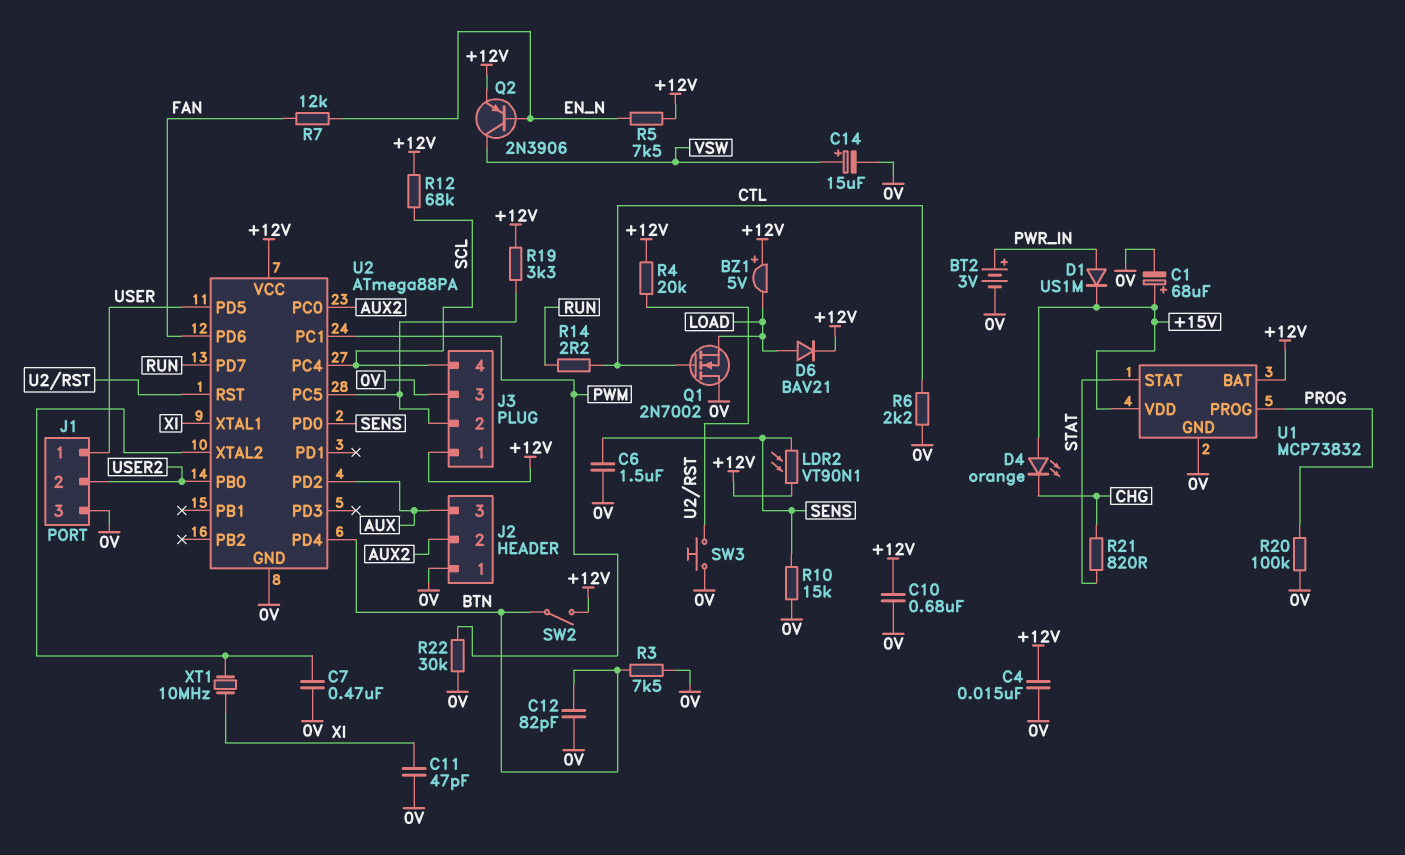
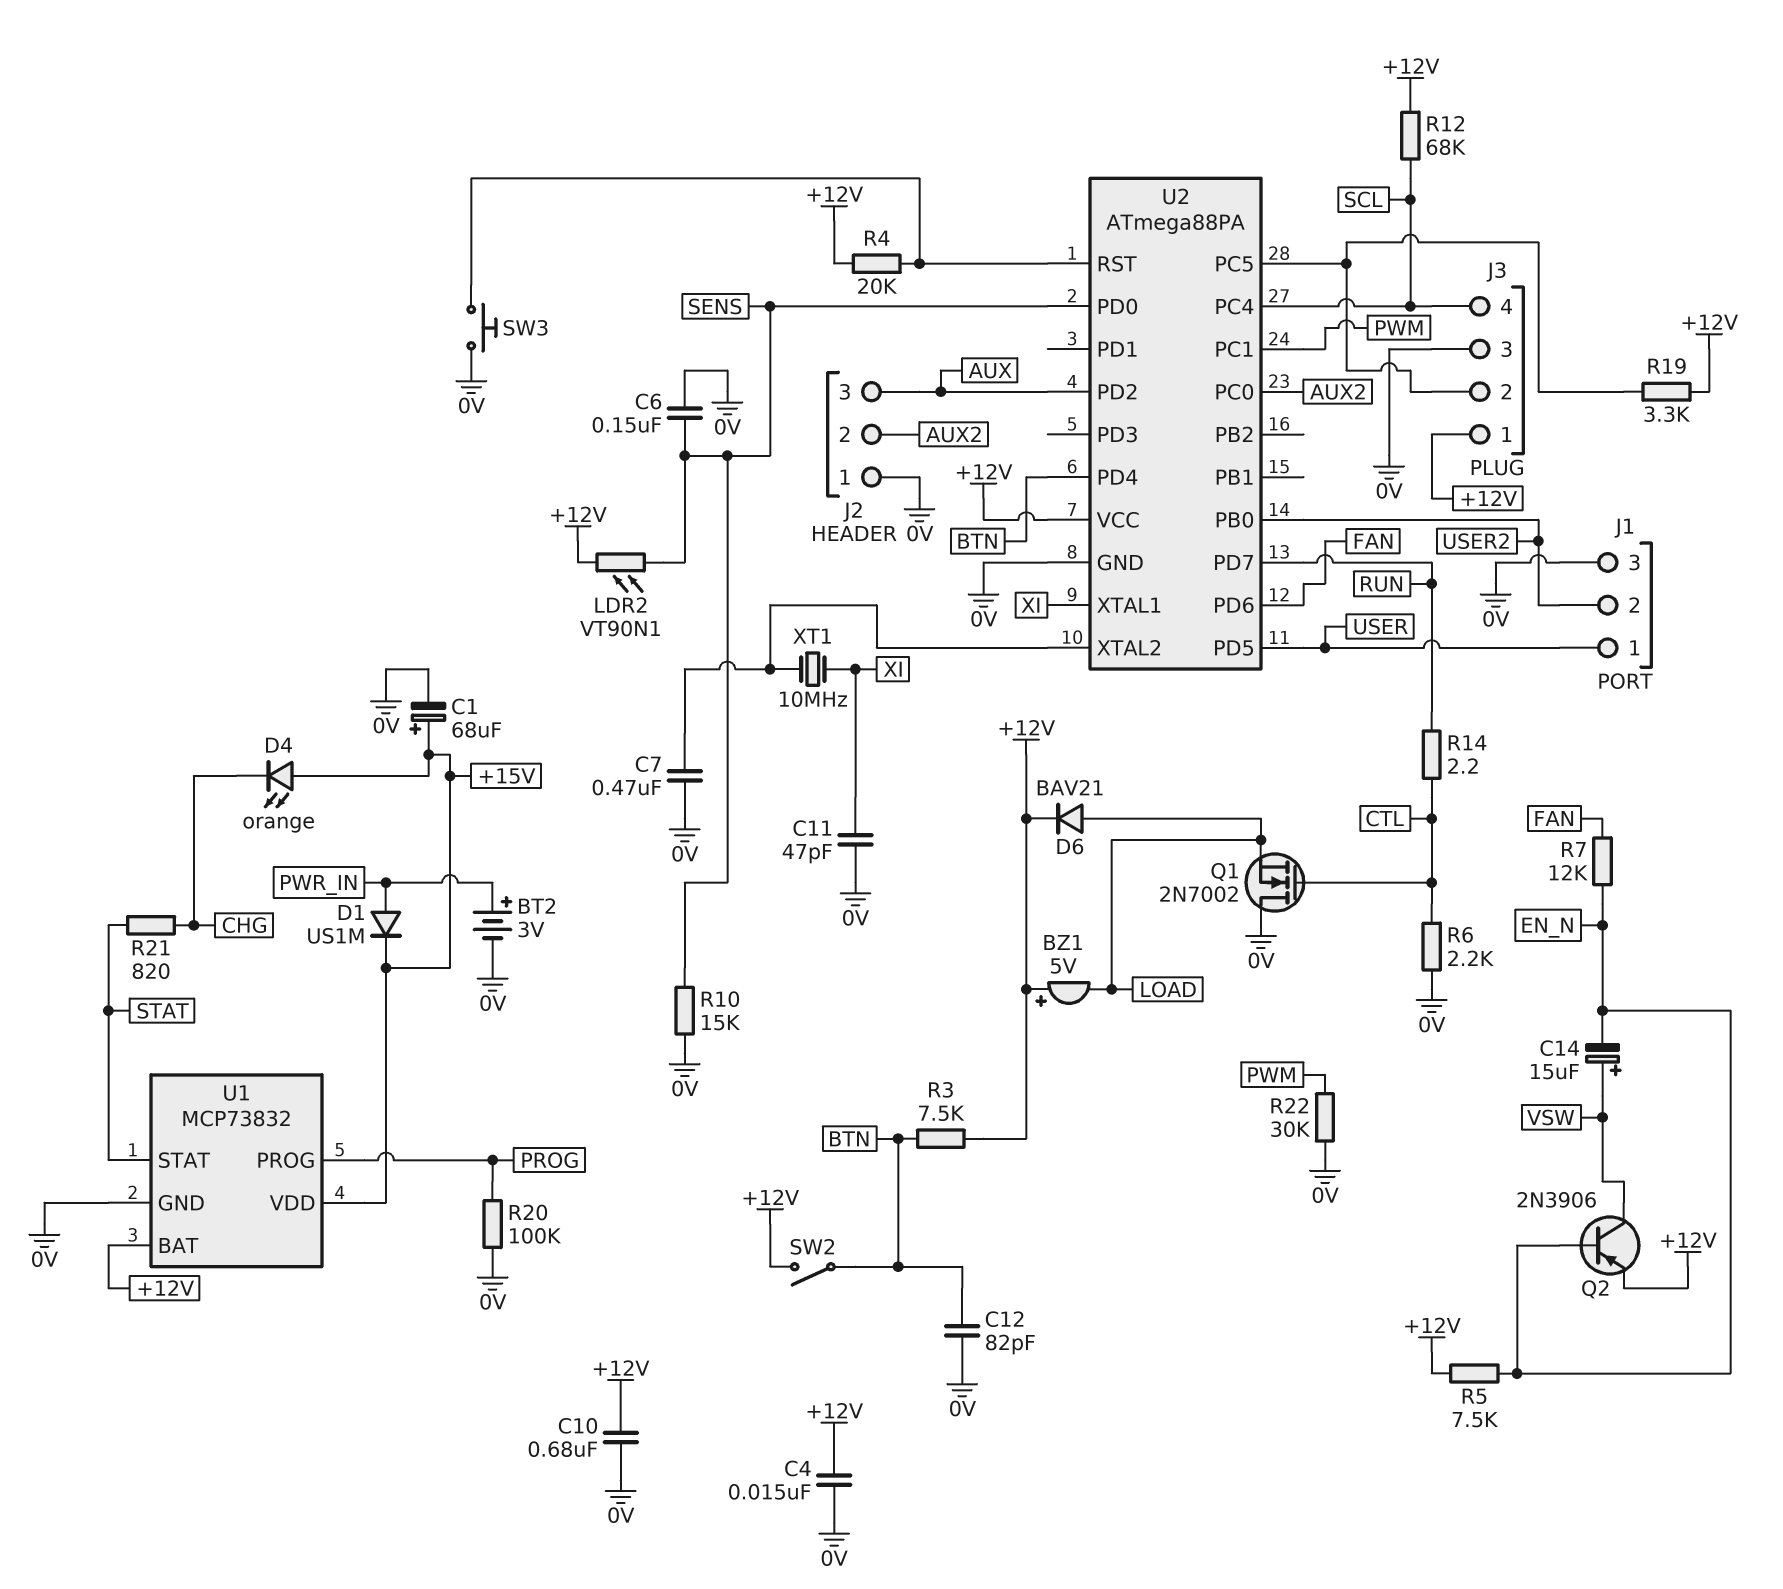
C6: 1.5uF (0V, SENS) -> 150nF (0V, SENS)
C14: 15uF (plus VSW, minus 0V) -> 15uF (plus VSW, minus EN_N)
R3: 7.5k (0V, BTN) -> 7.5k (+12V, BTN)

